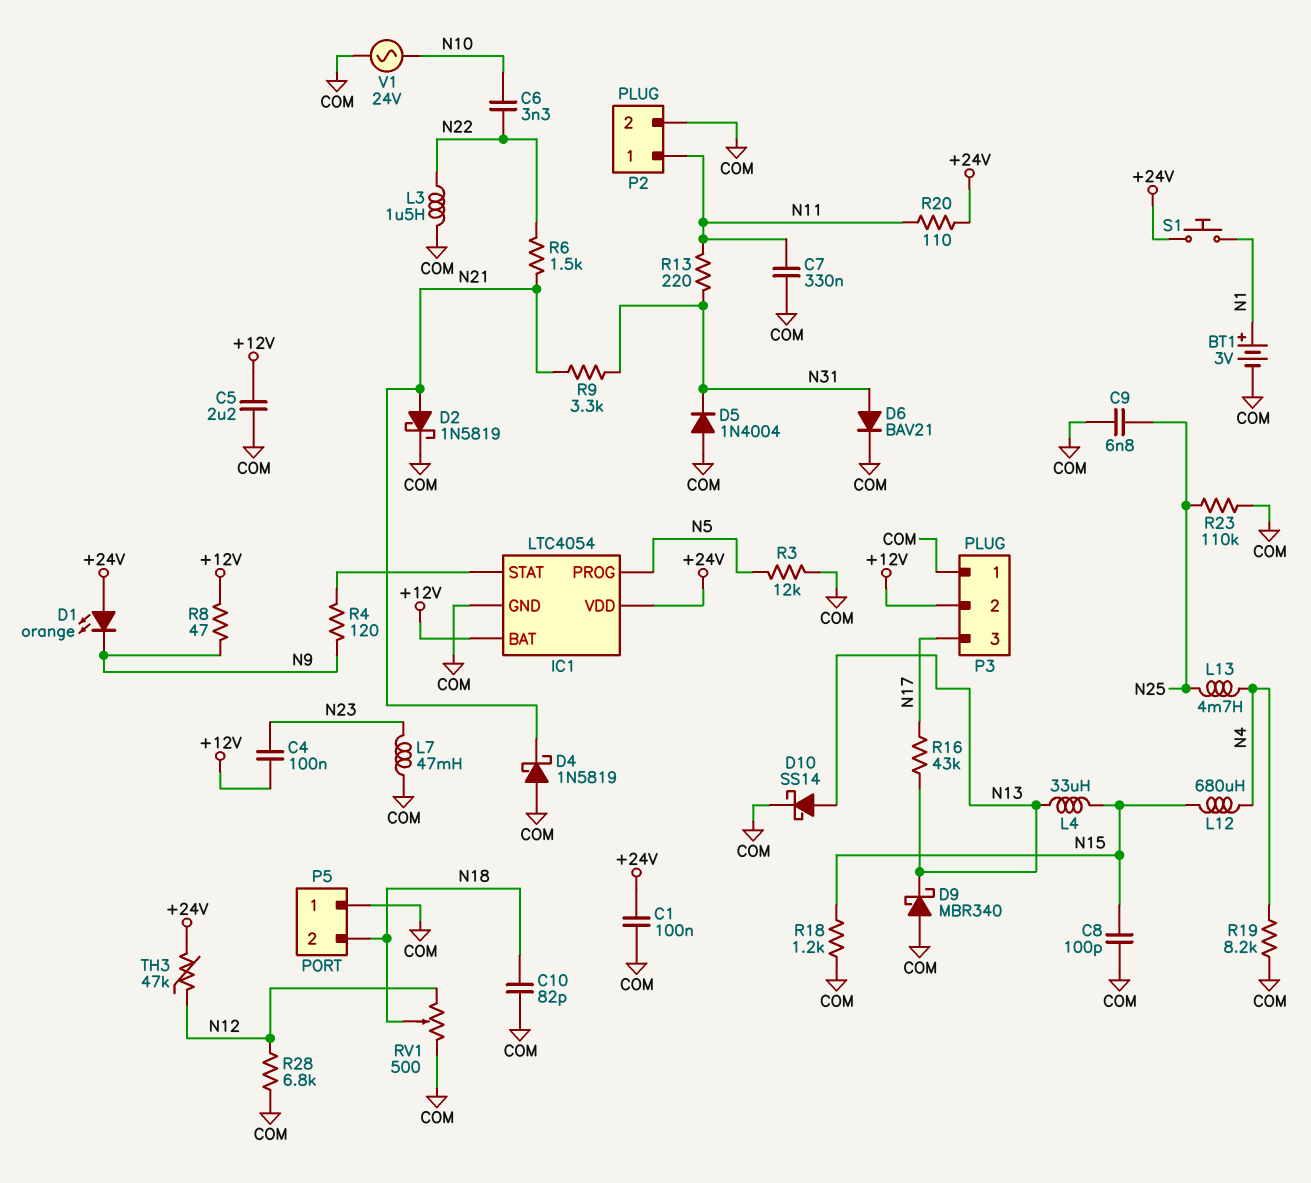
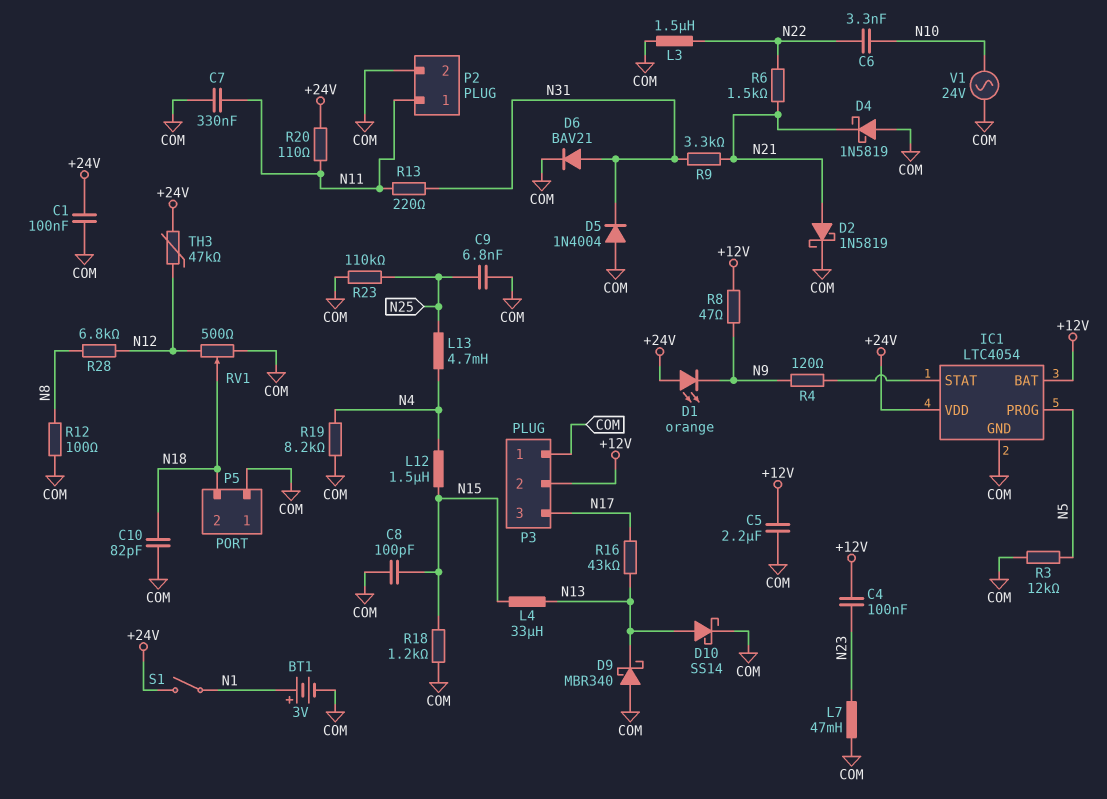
L12: 680uH (N4, N15) -> 1.5uH (N4, N15)
R12: none -> 100 (COM, N8)
R28: 6.8k (COM, N12) -> 6.8k (N8, N12)
S1: button (+24V, N1) -> switch (+24V, N1)

